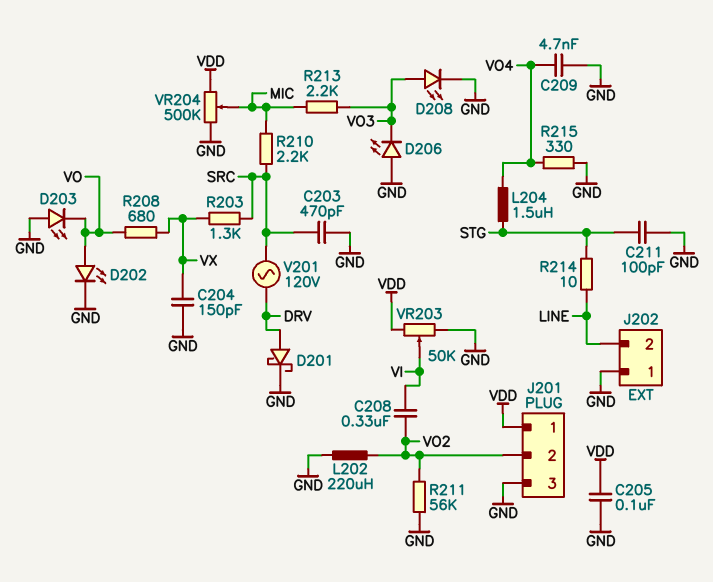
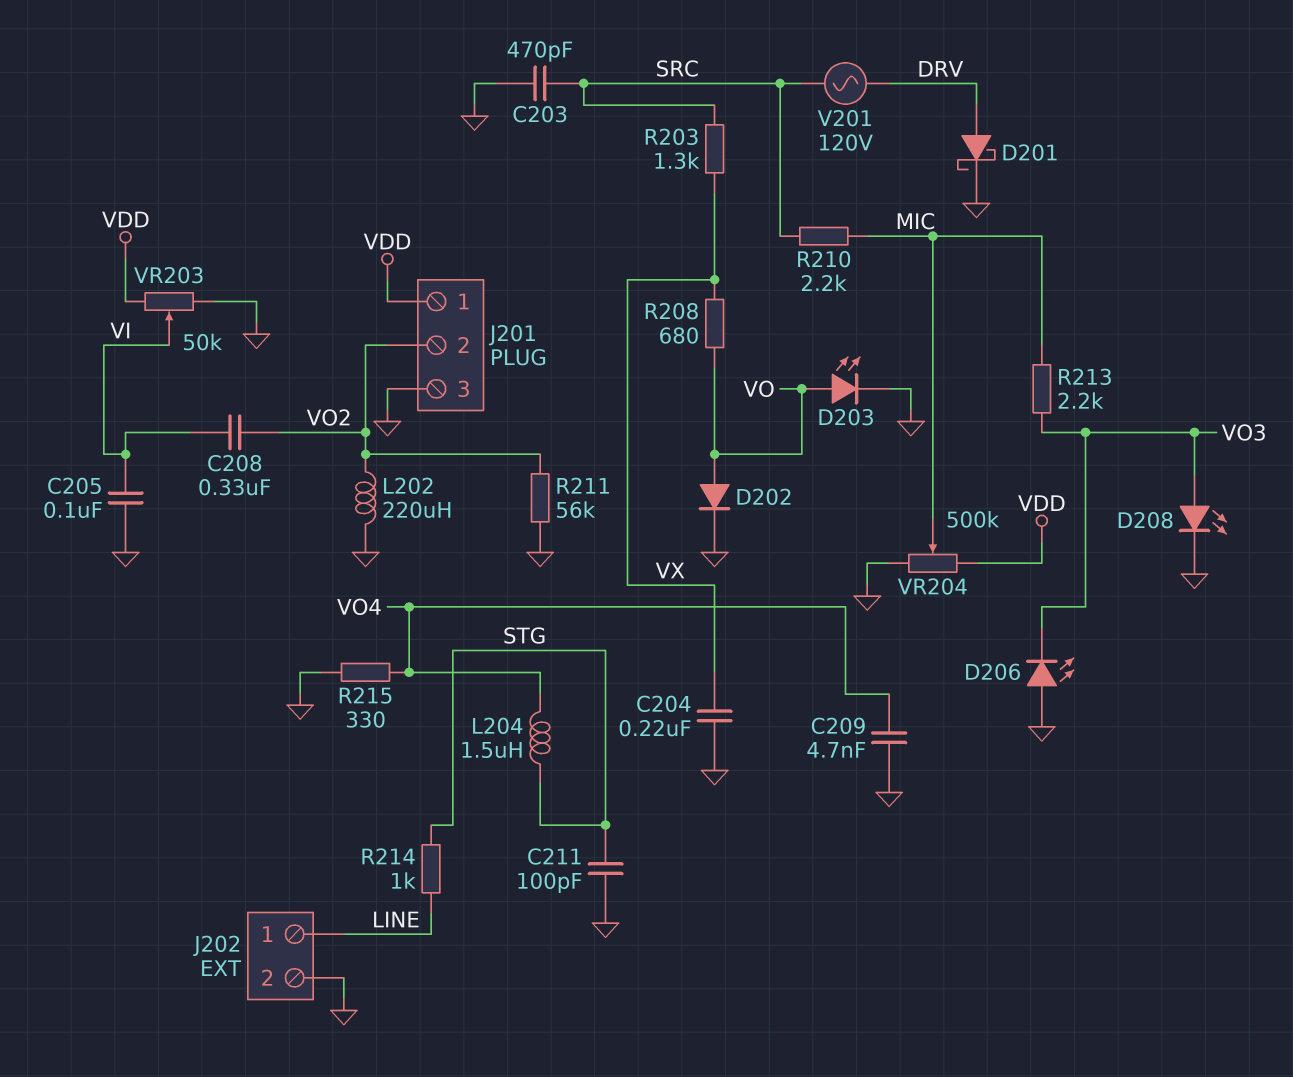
C204: 150pF (GND, VX) -> 220nF (GND, VX)
C205: 100nF (GND, VDD) -> 100nF (GND, VI)
D202: LED (A VO, K GND) -> diode (A VO, K GND)
D203: LED (A GND, K VO) -> LED (A VO, K GND)
J202 pin 1: GND -> LINE
J202 pin 2: LINE -> GND
R214: 10 (LINE, STG) -> 1k (LINE, STG)

